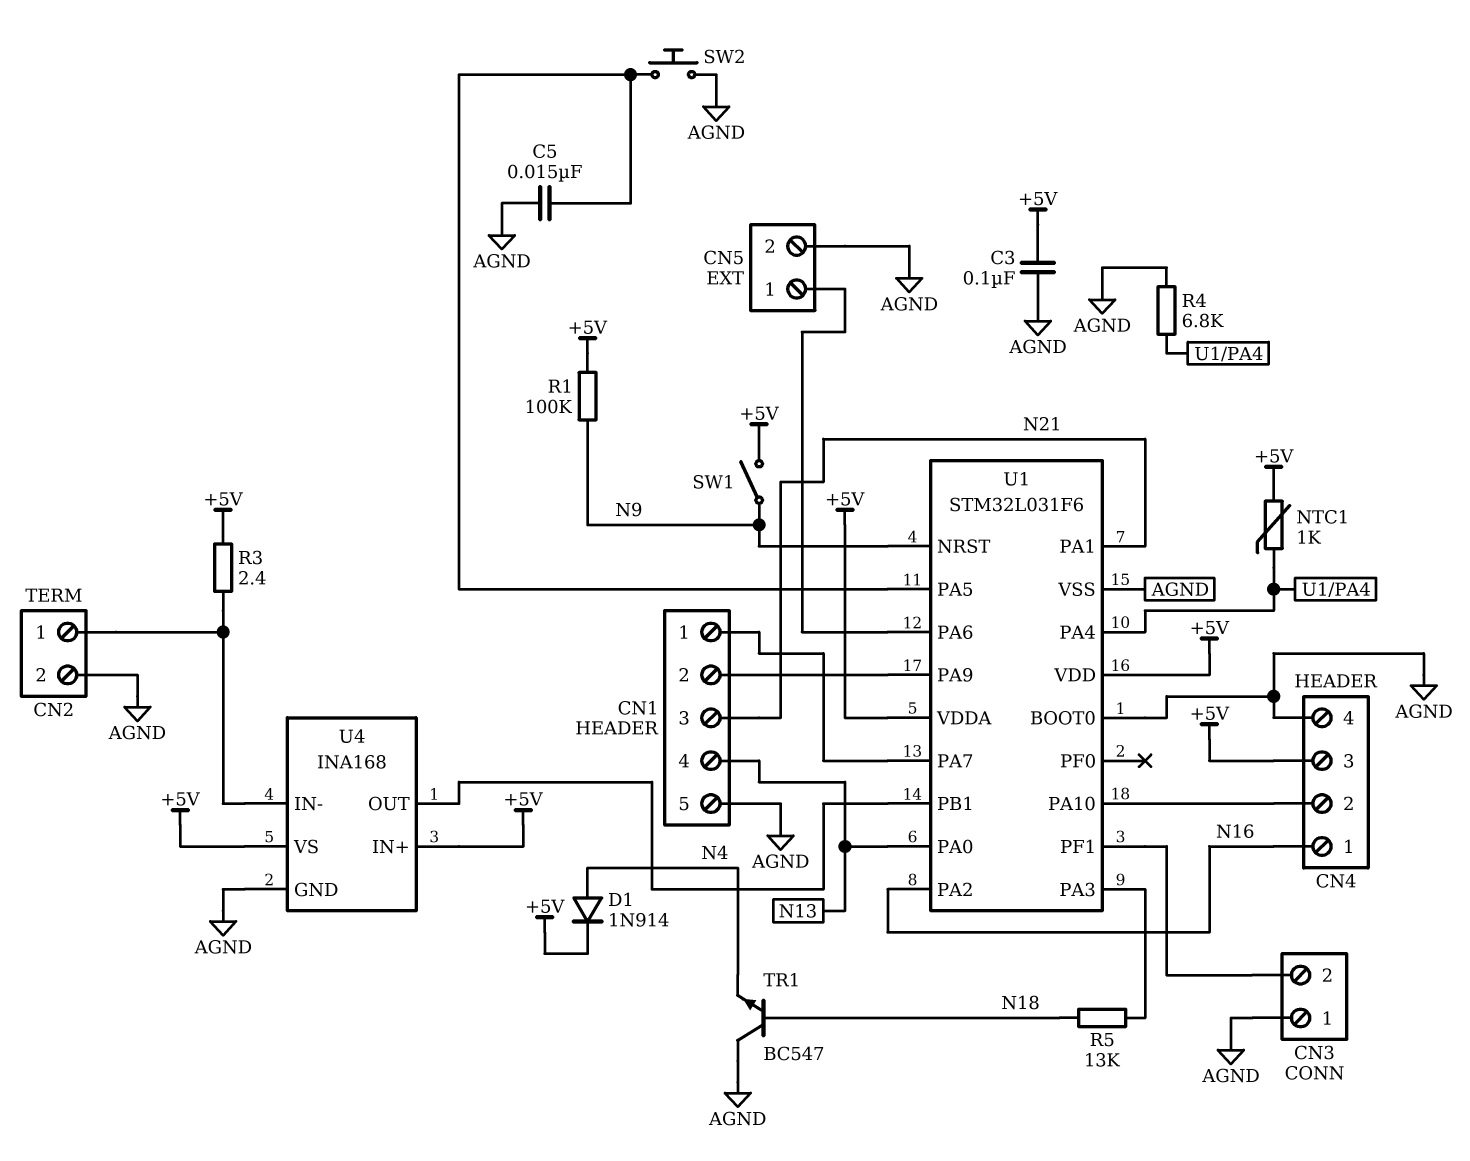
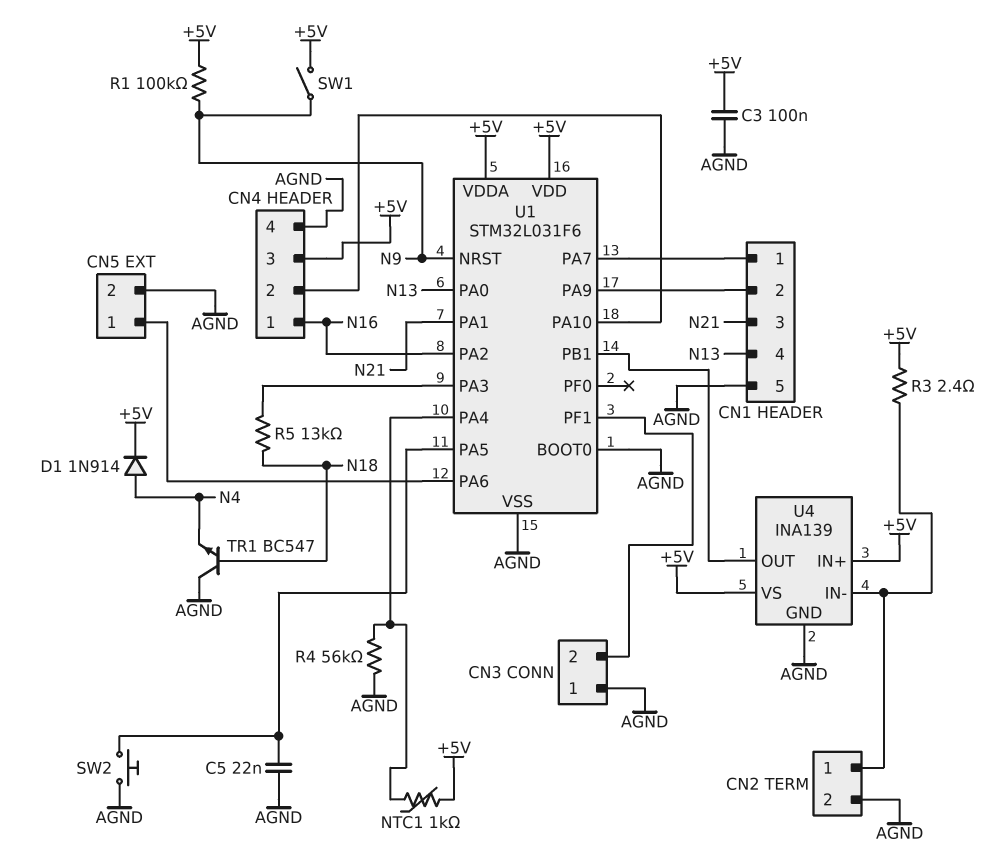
C5: 15nF (AGND, U1/PA5) -> 22nF (AGND, U1/PA5)
R4: 6.8k (AGND, U1/PA4) -> 56k (AGND, U1/PA4)
U4: INA168 -> INA139

